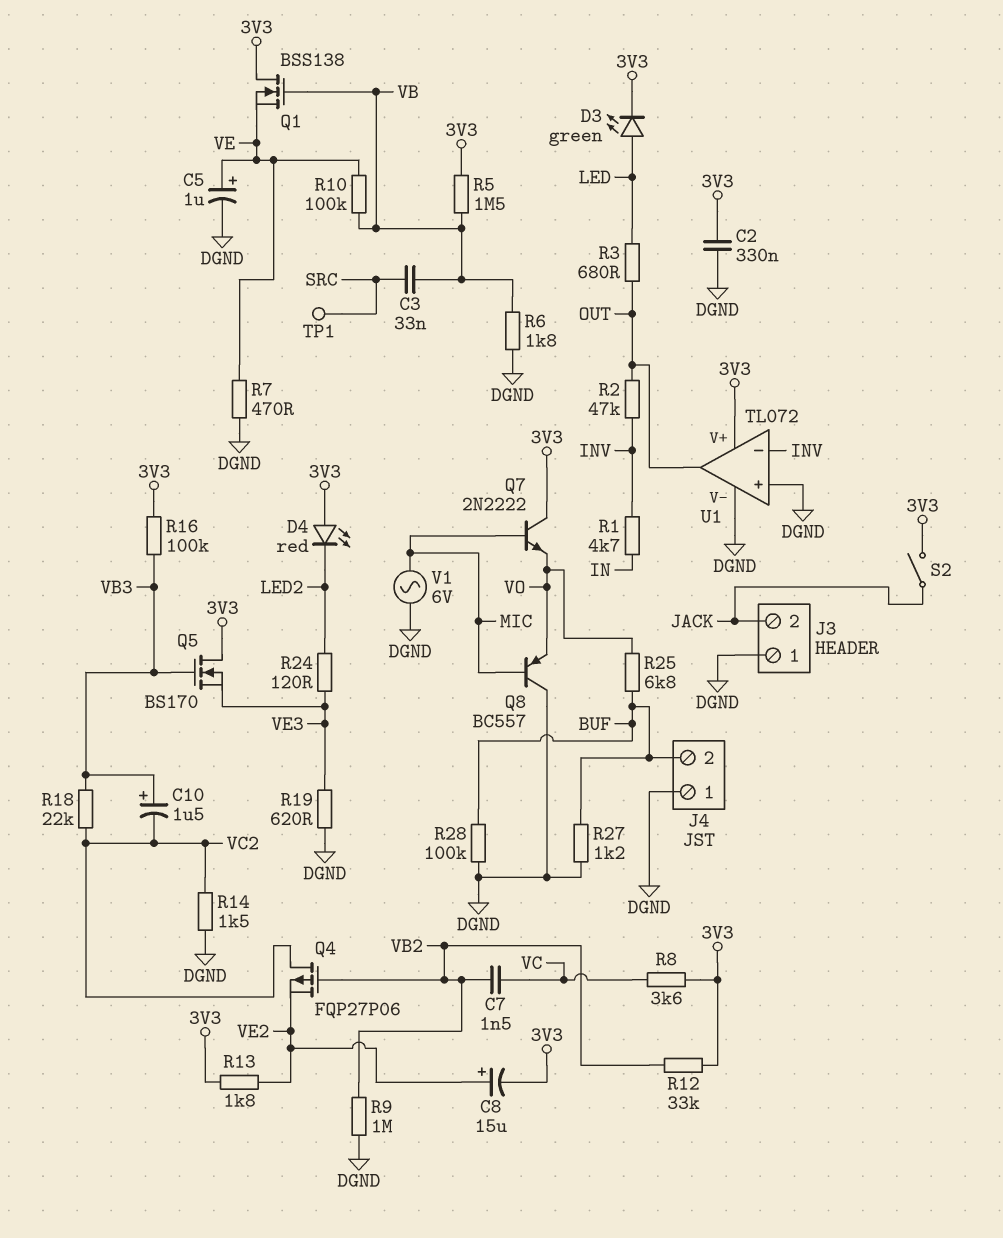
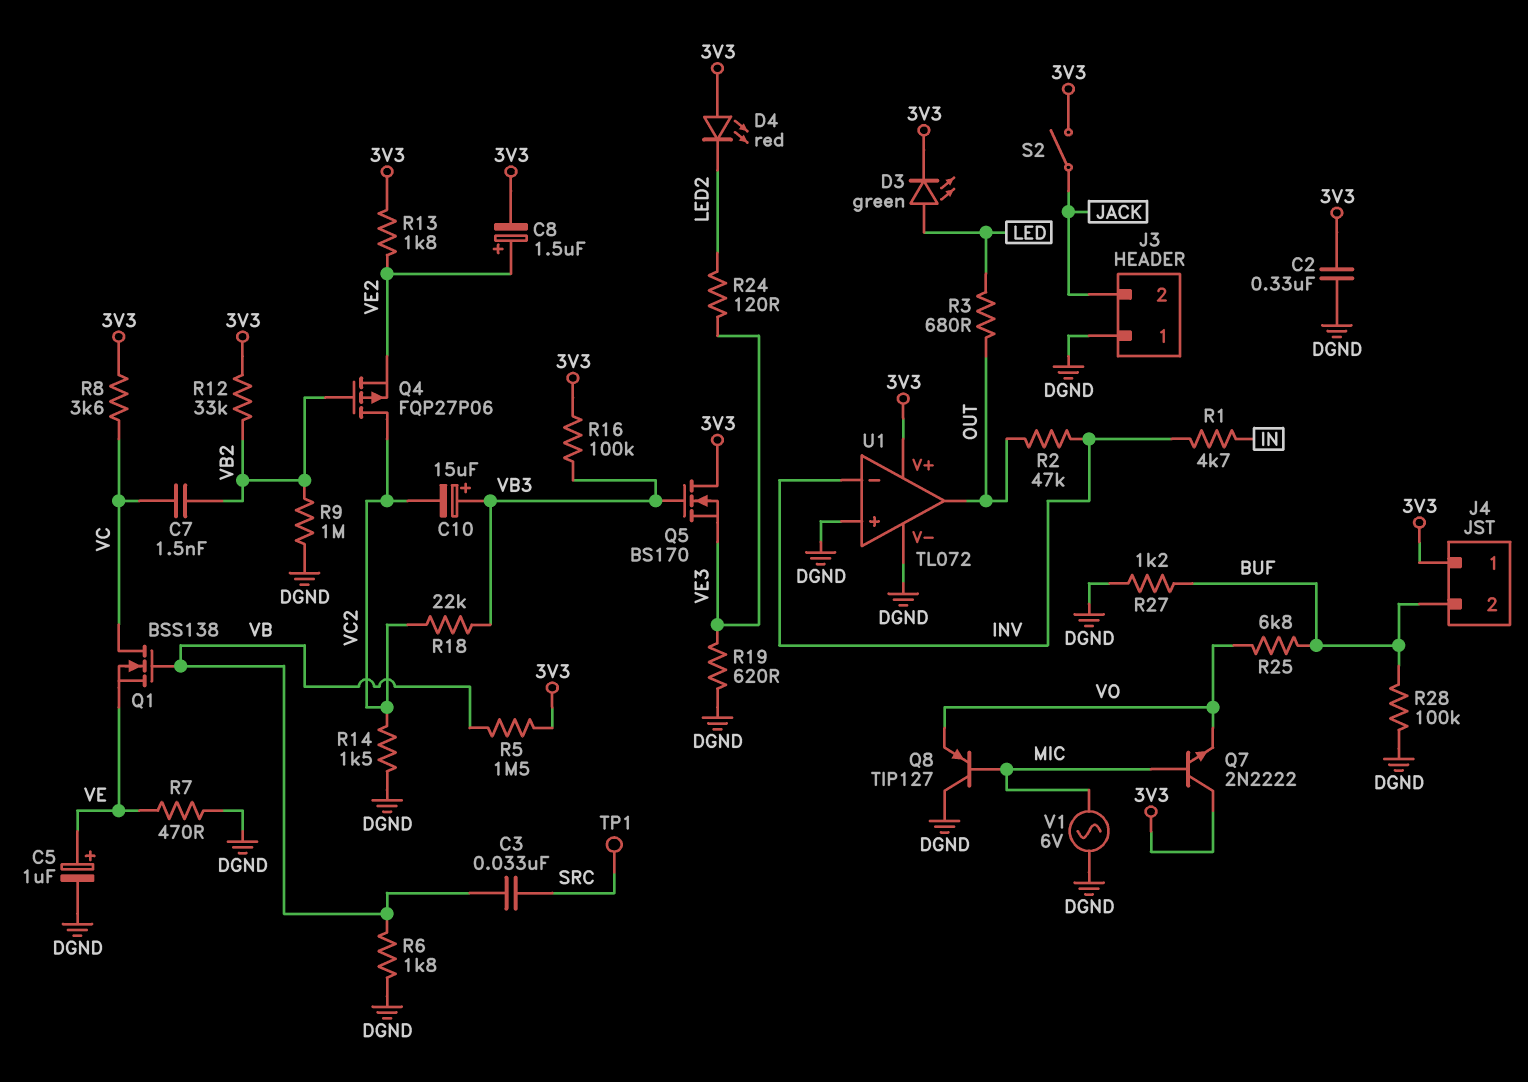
C8: 15uF (plus VE2, minus 3V3) -> 1.5uF (plus VE2, minus 3V3)
C10: 1.5uF (plus VB3, minus VC2) -> 15uF (plus VB3, minus VC2)
J4 pin 1: DGND -> 3V3
Q1: NMOS BSS138 (G VB, D 3V3, S VE) -> NMOS BSS138 (G VB, D VC, S VE)
Q8: PNP BC557 (B MIC, C DGND, E VO) -> PNP TIP127 (B MIC, C DGND, E VO)
R10: 100k (VB, VE) -> none

